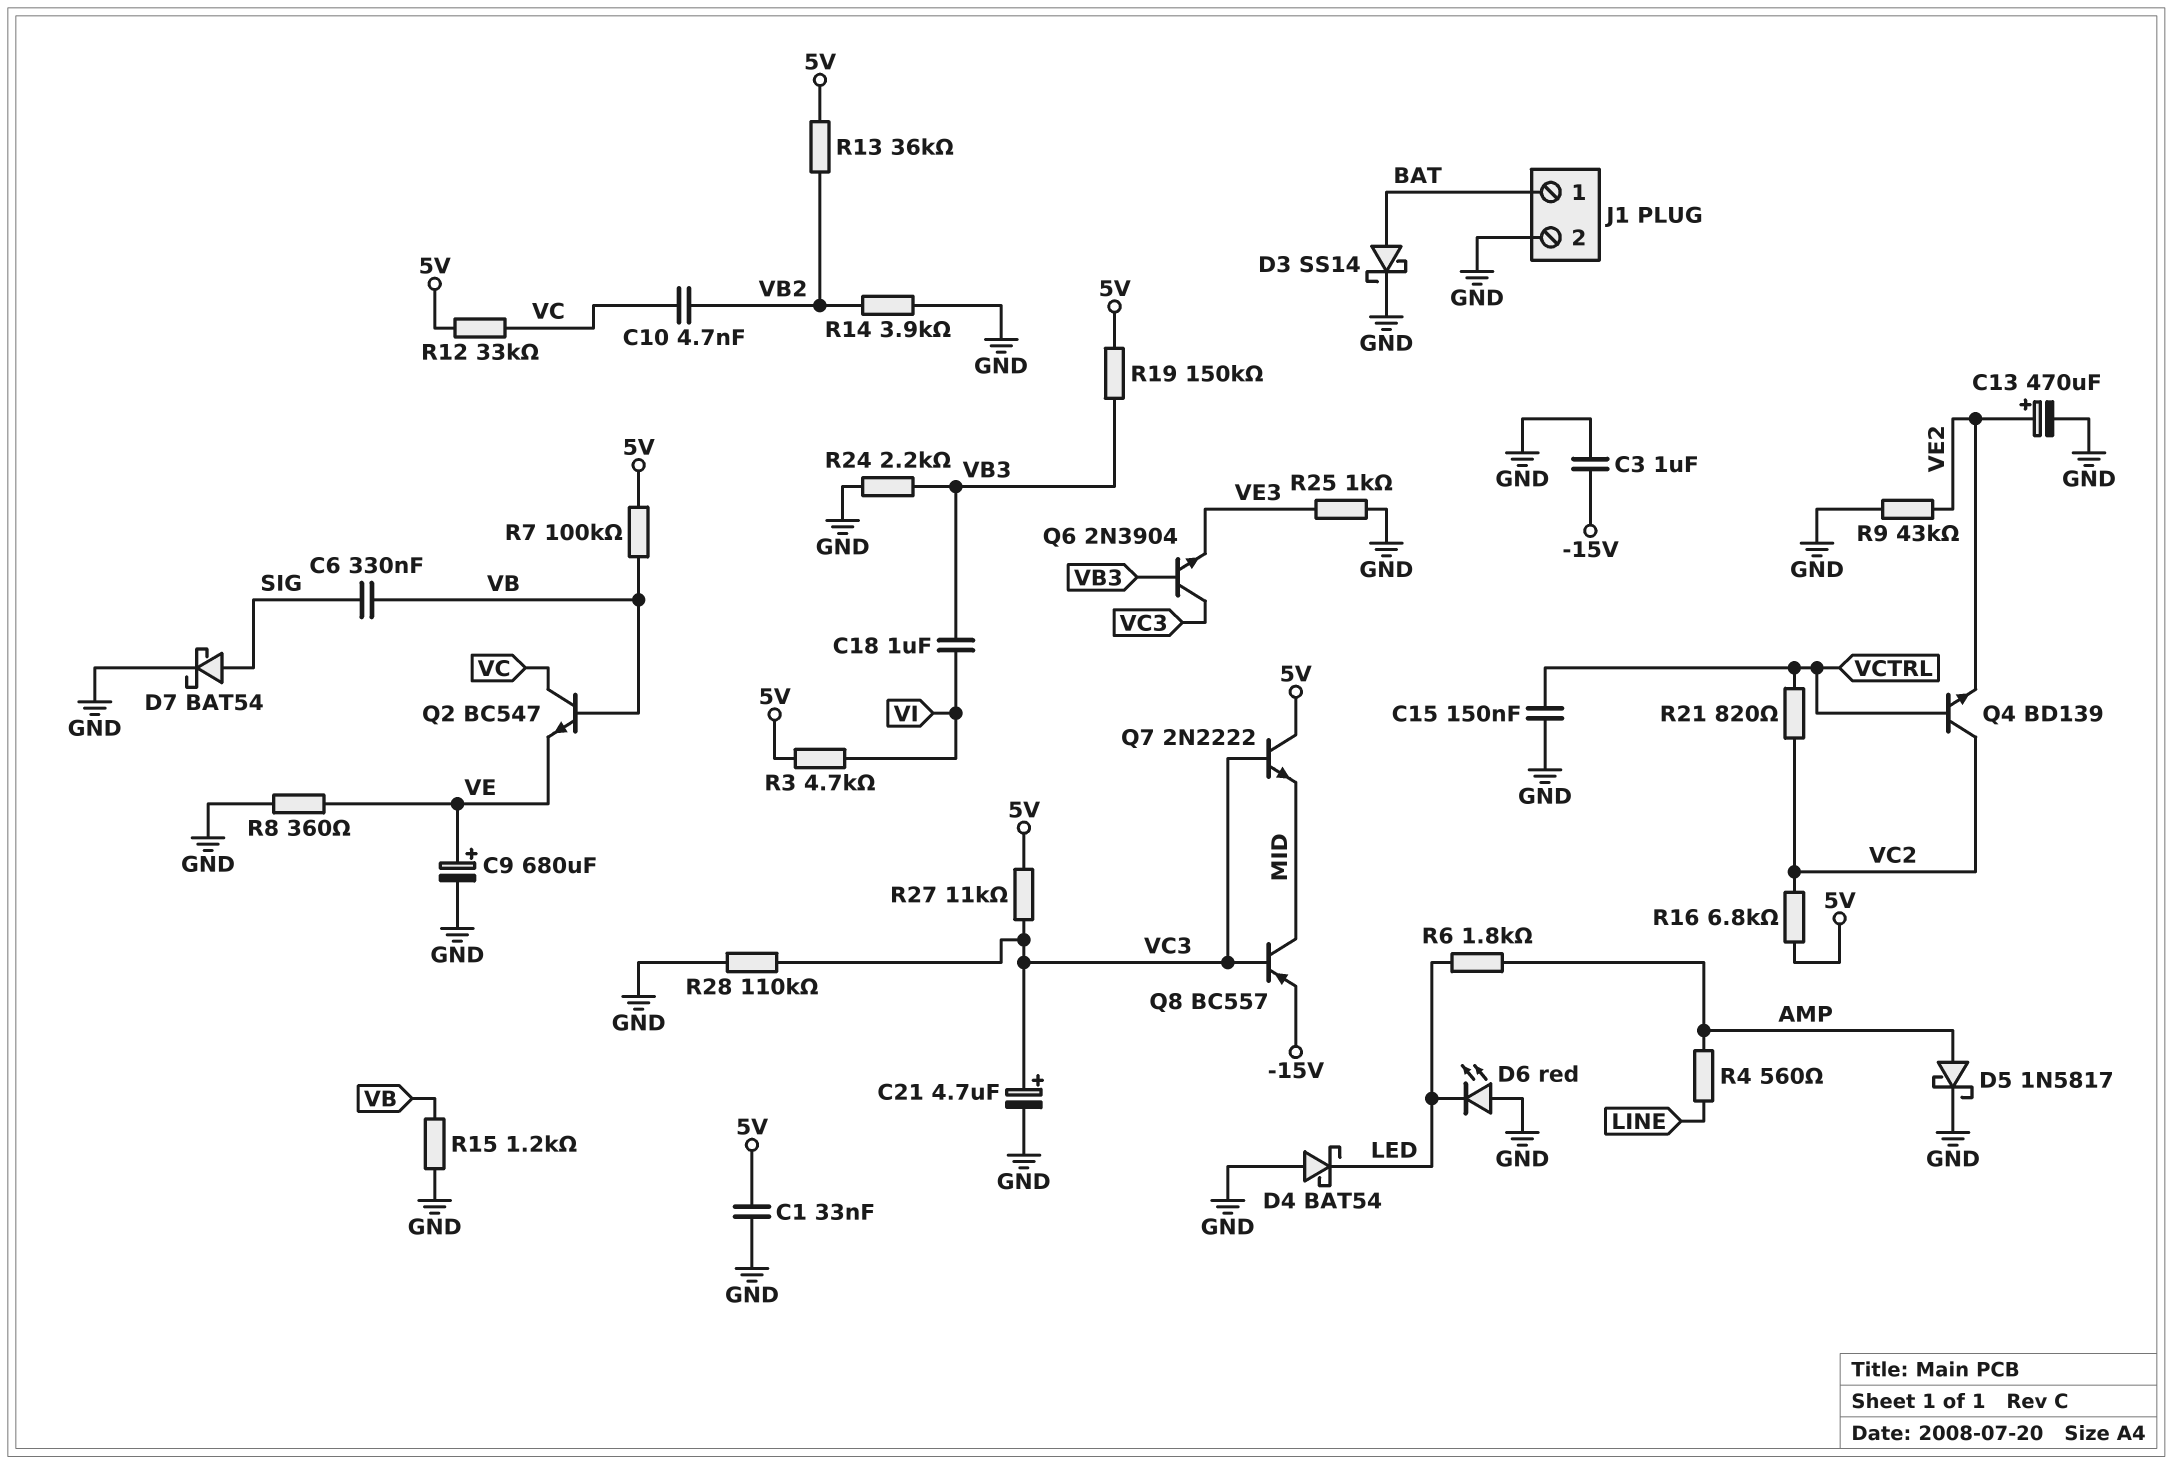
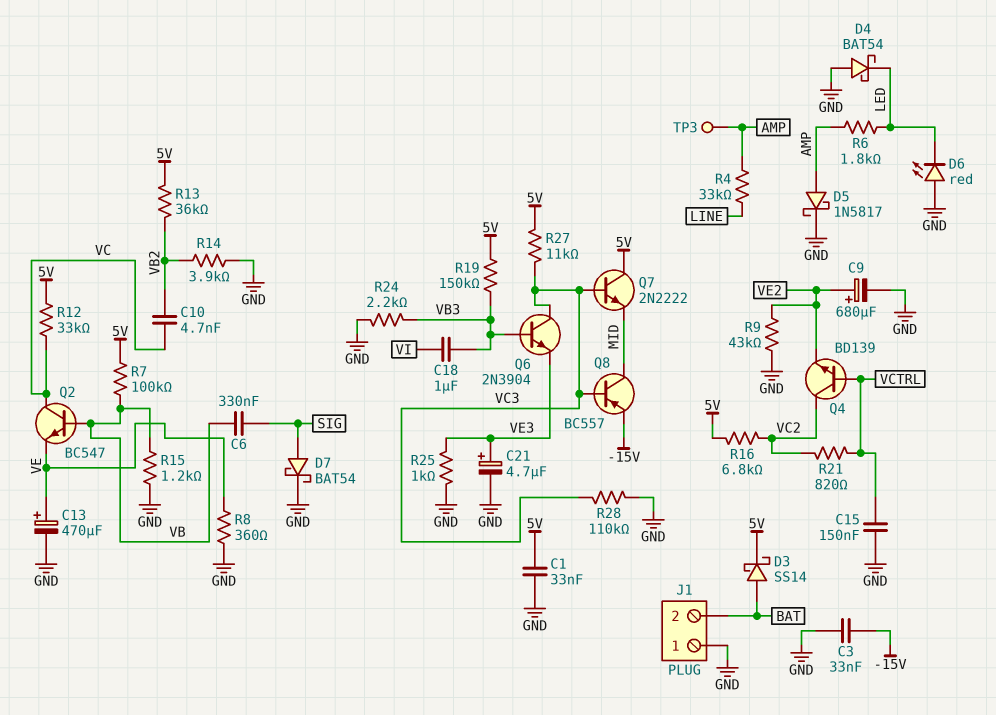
C3: 1uF (-15V, GND) -> 33nF (-15V, GND)
C9: 680uF (plus VE, minus GND) -> 680uF (plus VE2, minus GND)
C13: 470uF (plus VE2, minus GND) -> 470uF (plus VE, minus GND)
C21: 4.7uF (plus VC3, minus GND) -> 4.7uF (plus VE3, minus GND)
D3: schottky SS14 (A BAT, K GND) -> schottky SS14 (A BAT, K 5V)
J1 pin 1: BAT -> GND
J1 pin 2: GND -> BAT
R3: 4.7k (5V, VI) -> none
R4: 560 (AMP, LINE) -> 33k (AMP, LINE)
TP3: none -> test point (AMP)

